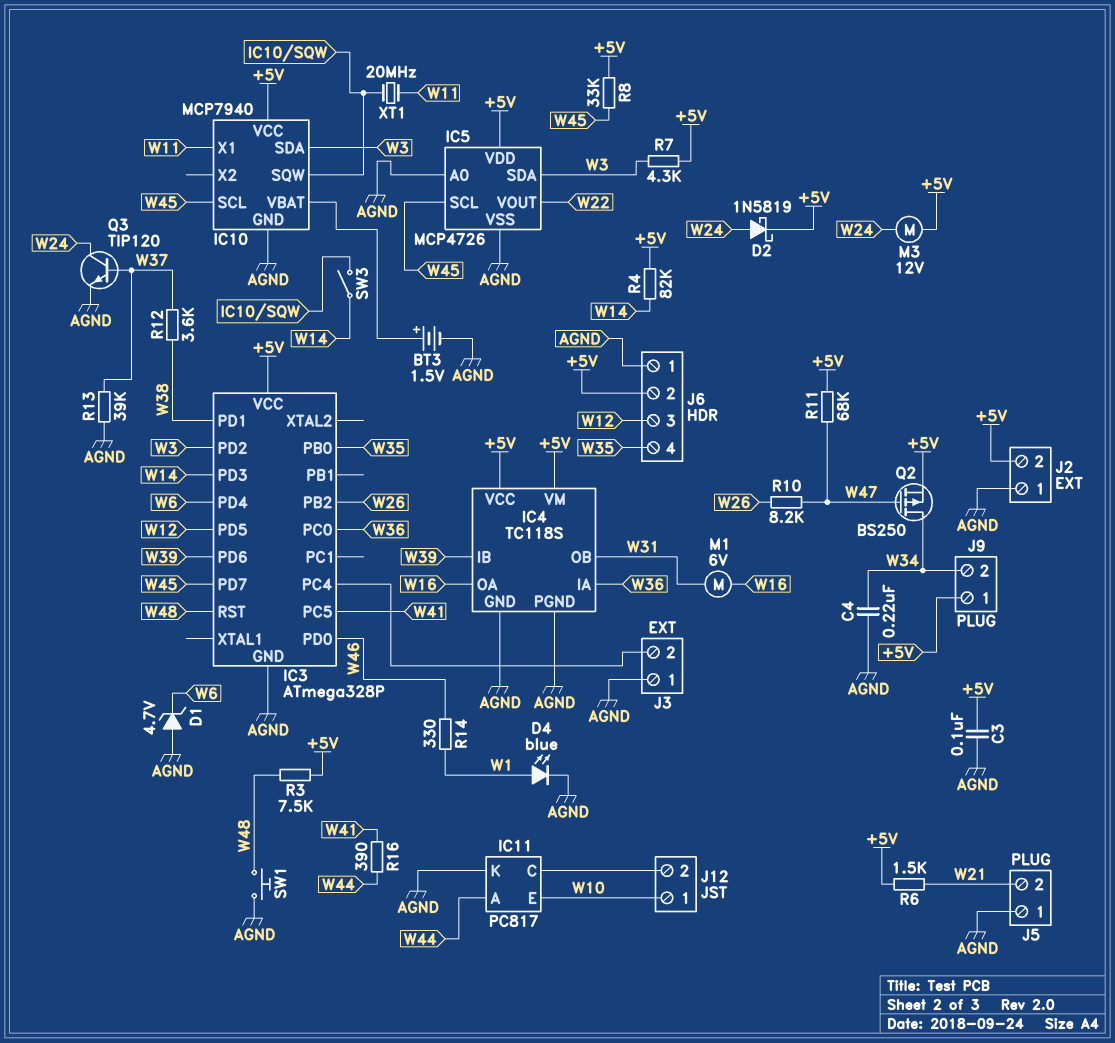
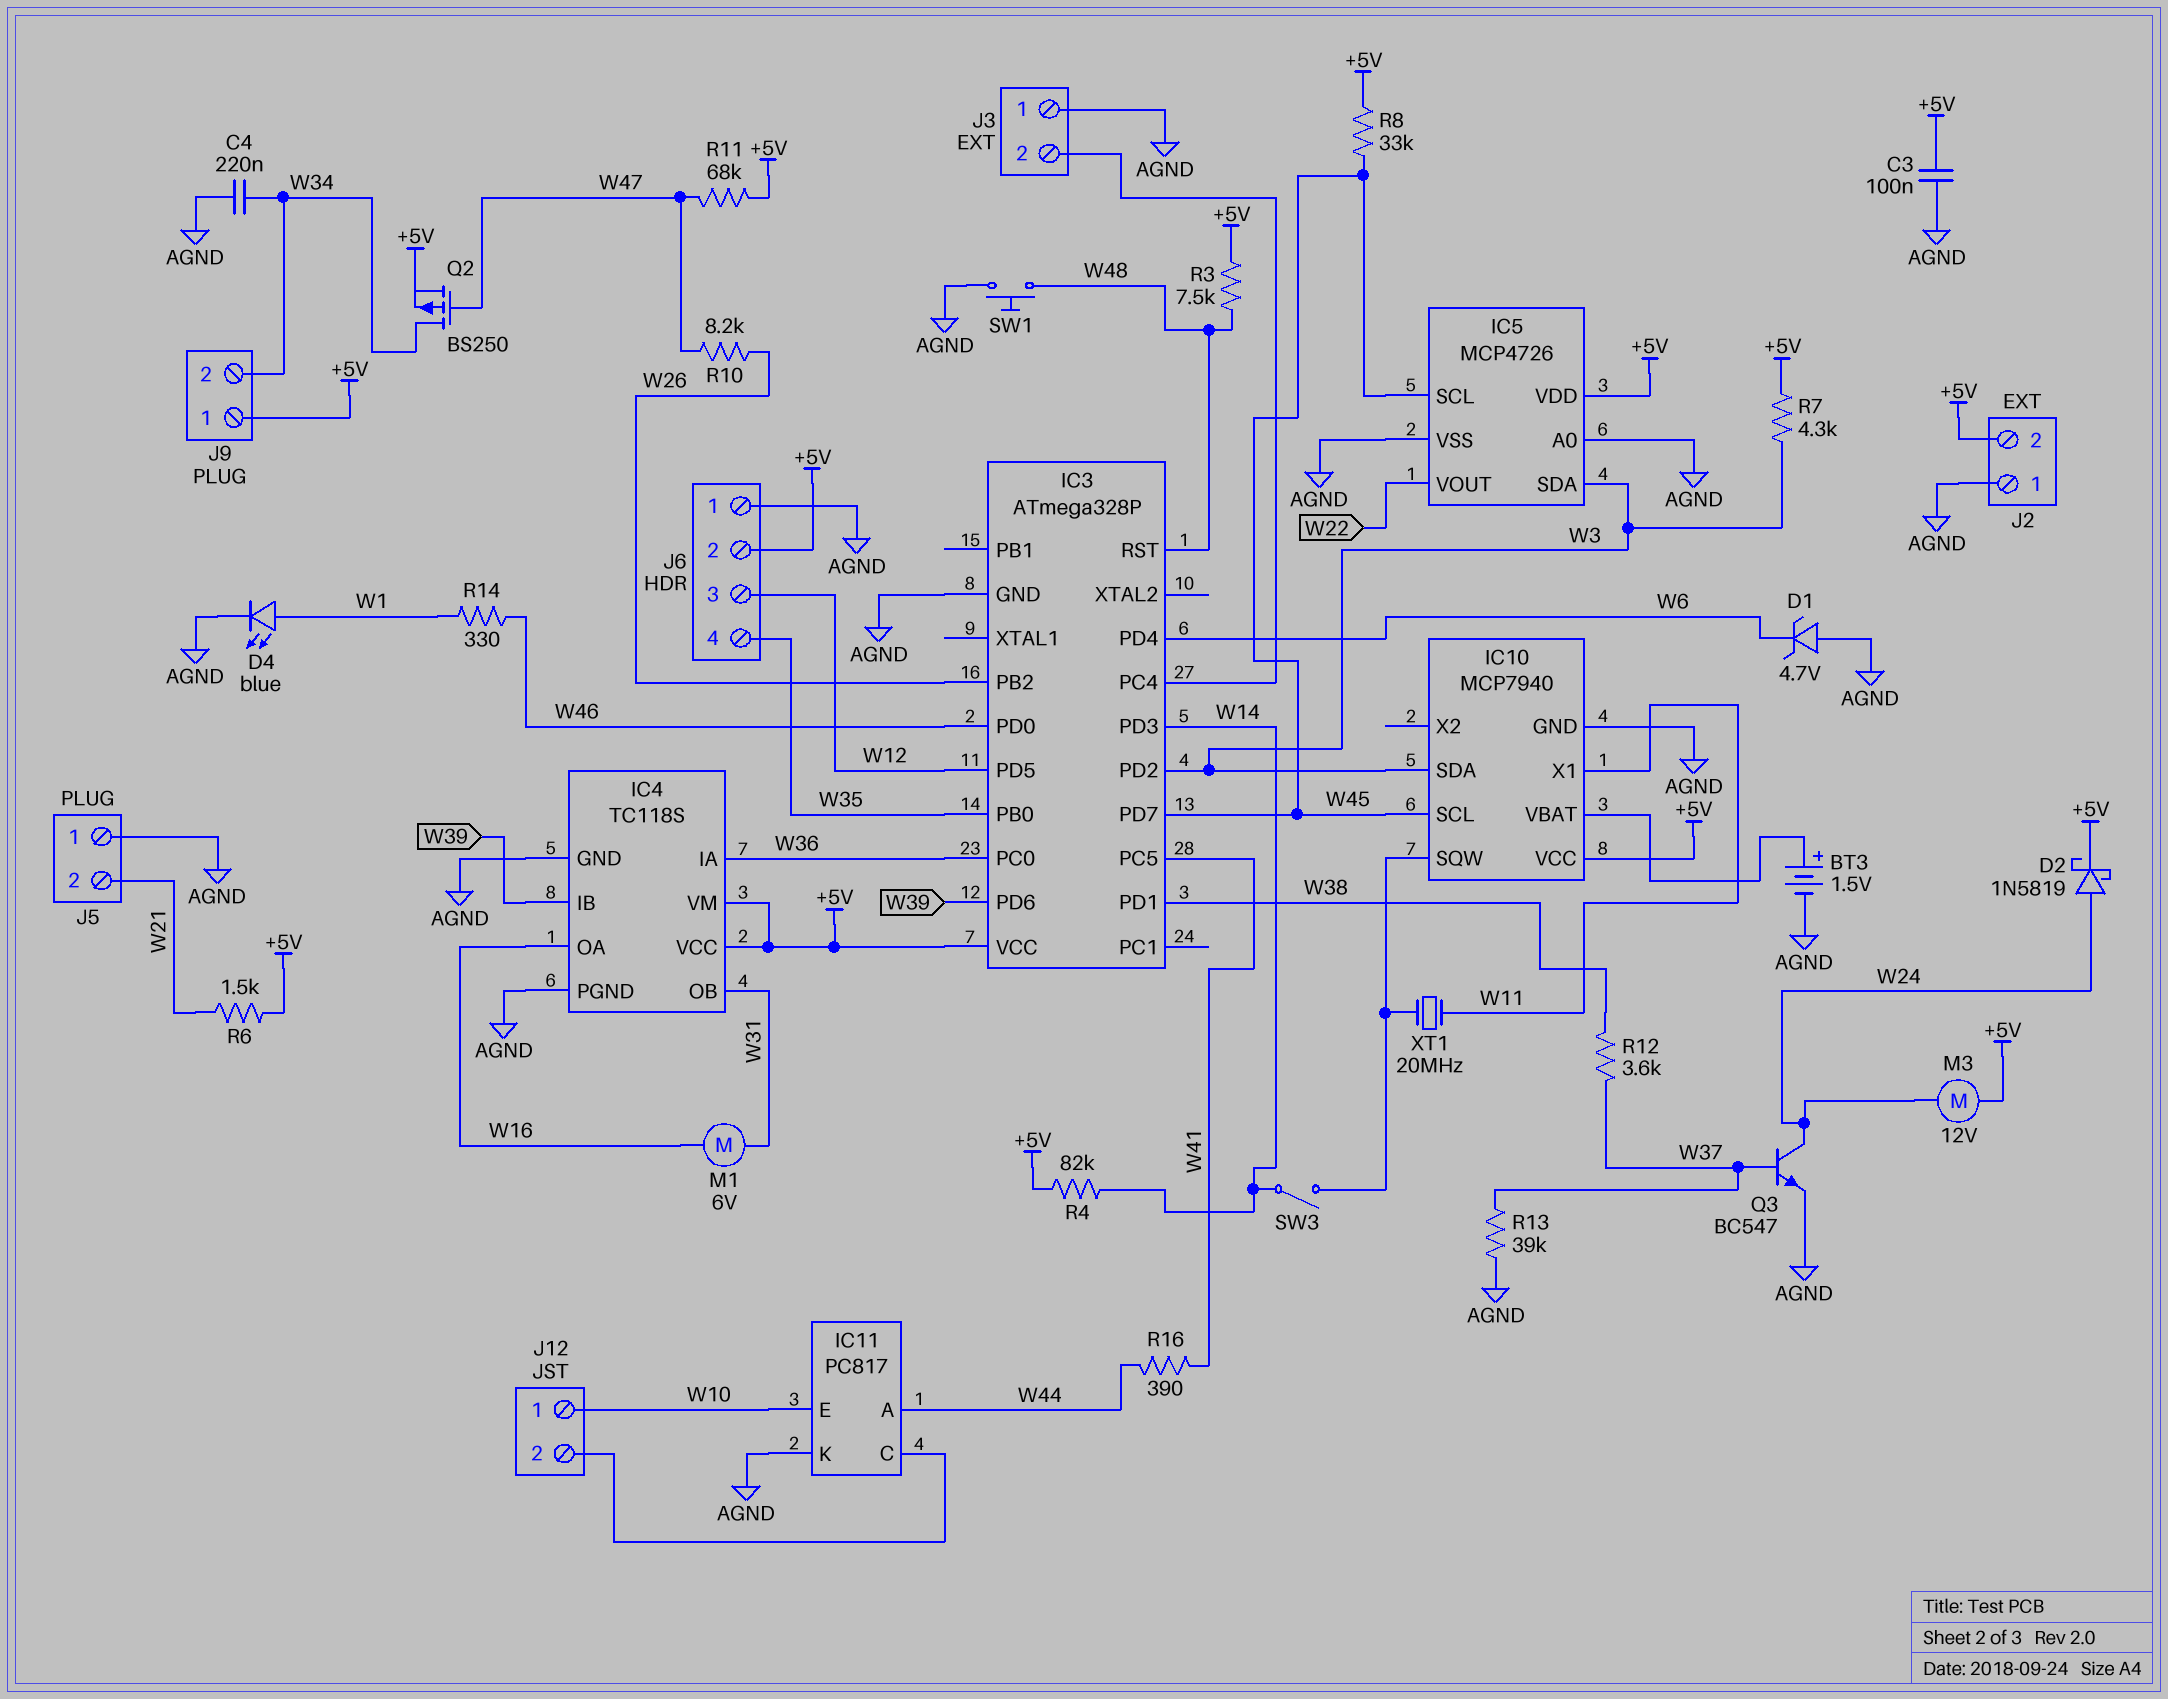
Q3: NPN TIP120 (B W37, C W24, E AGND) -> NPN BC547 (B W37, C W24, E AGND)

